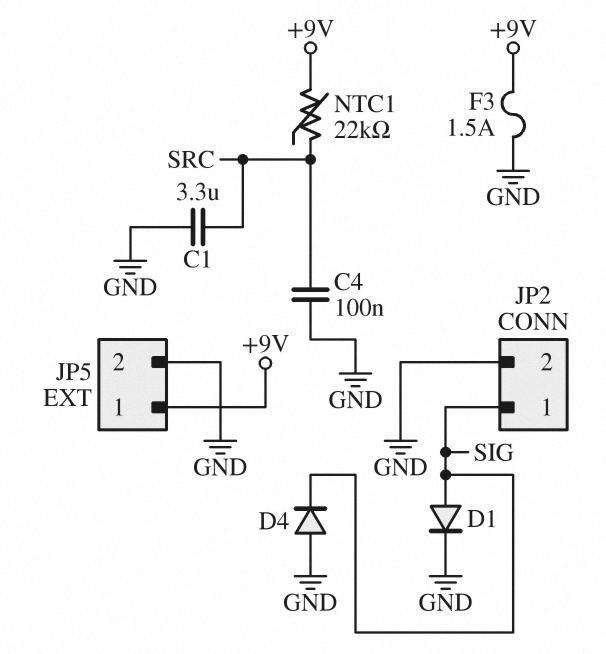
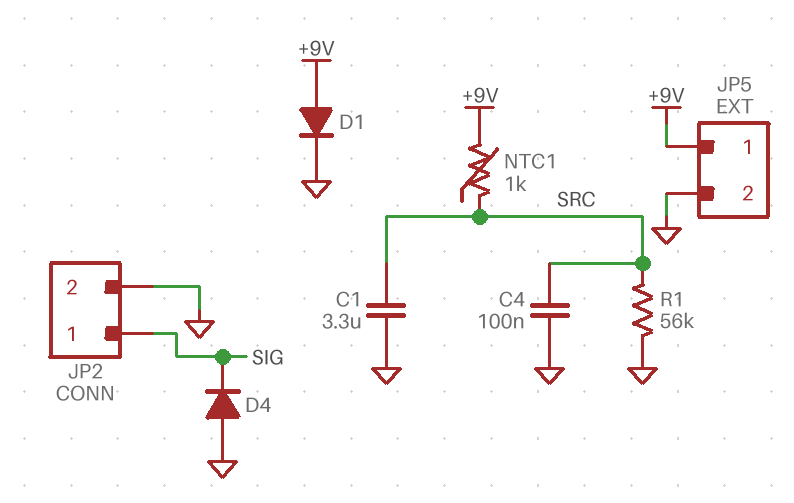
D1: diode (A SIG, K GND) -> diode (A +9V, K GND)
F3: 1.5A (+9V, GND) -> none
NTC1: 22k (+9V, SRC) -> 1k (+9V, SRC)
R1: none -> 56k (GND, SRC)

